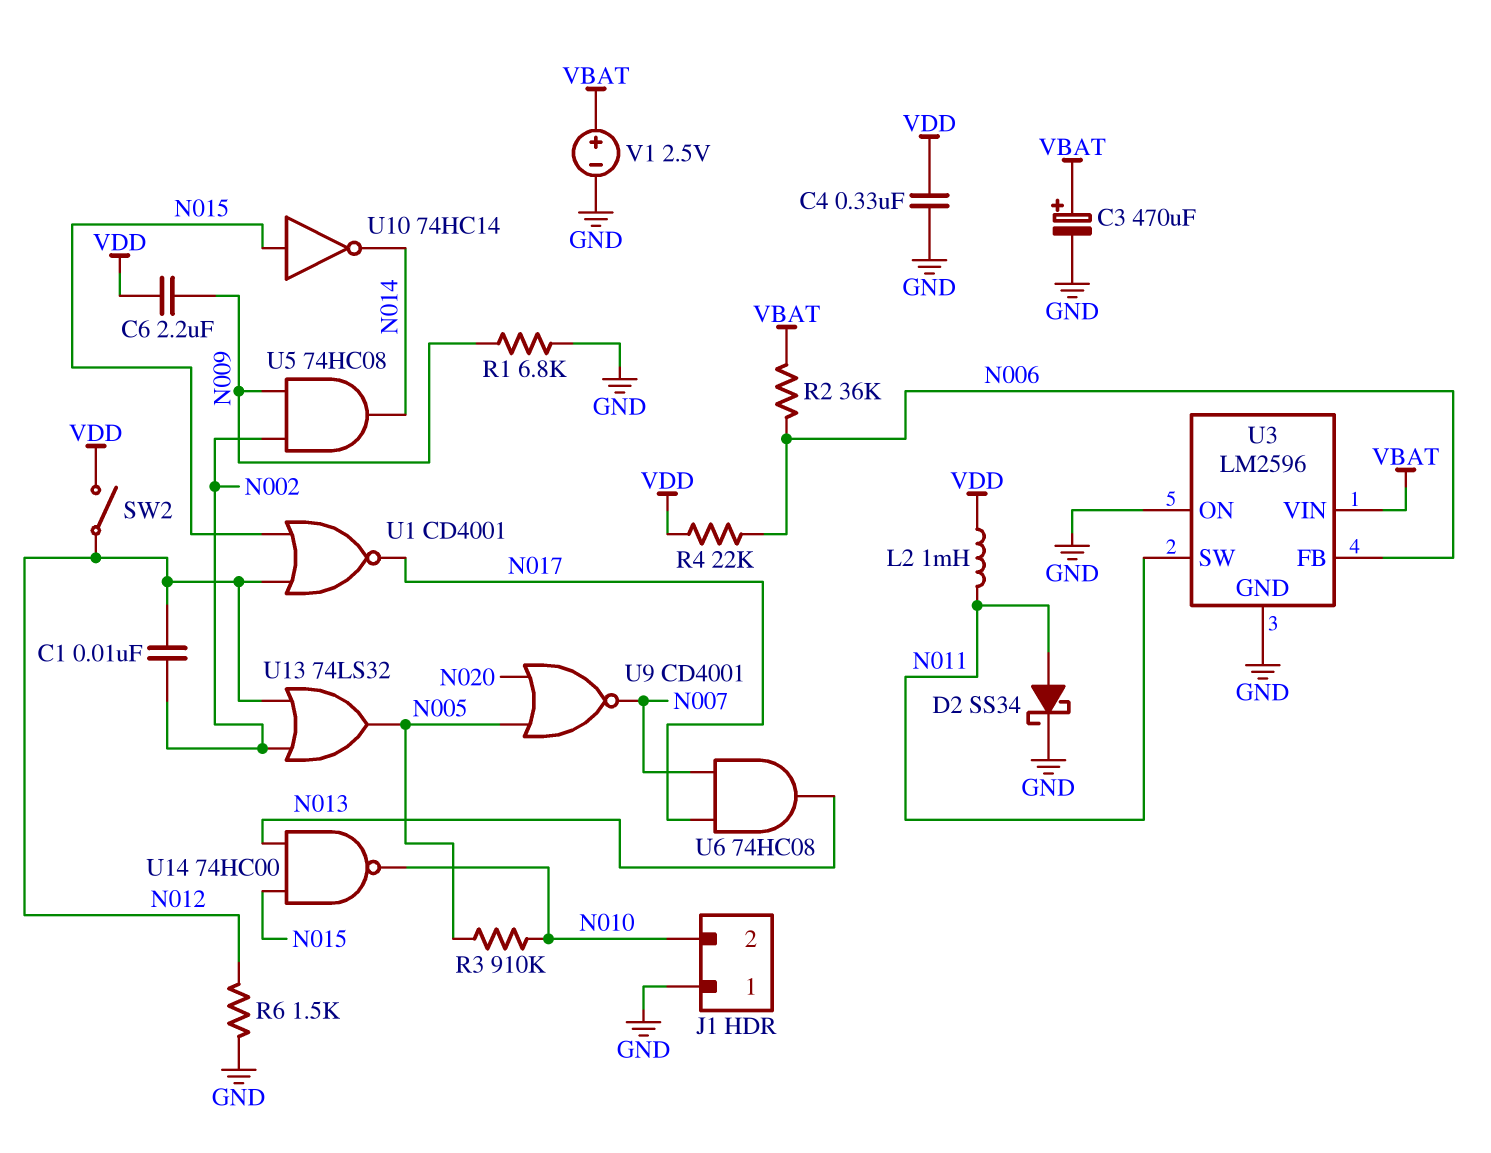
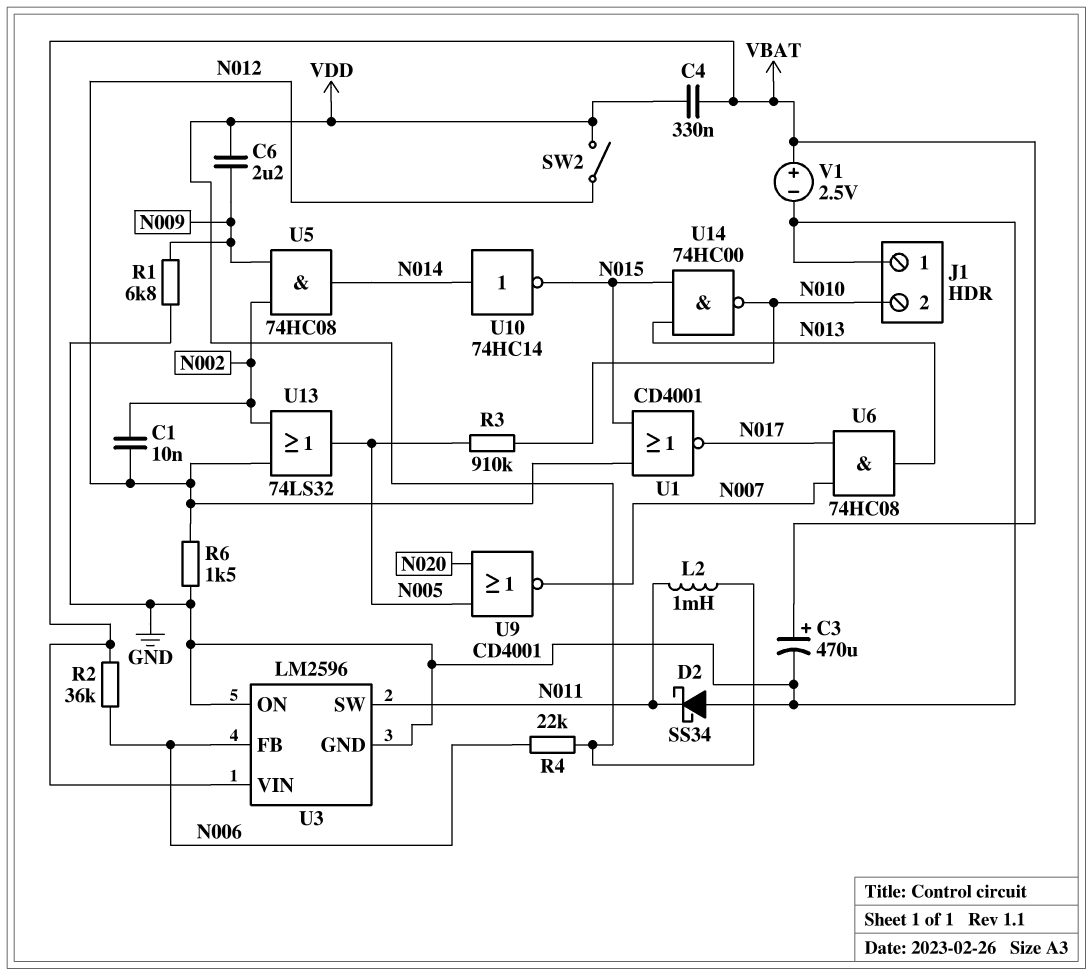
C4: 330nF (GND, VDD) -> 330nF (VBAT, VDD)
D2: schottky SS34 (A N011, K GND) -> schottky SS34 (A GND, K N011)
U10: NOT 74HC14 (in N015, out N014) -> NOT 74HC14 (in N014, out N015)

